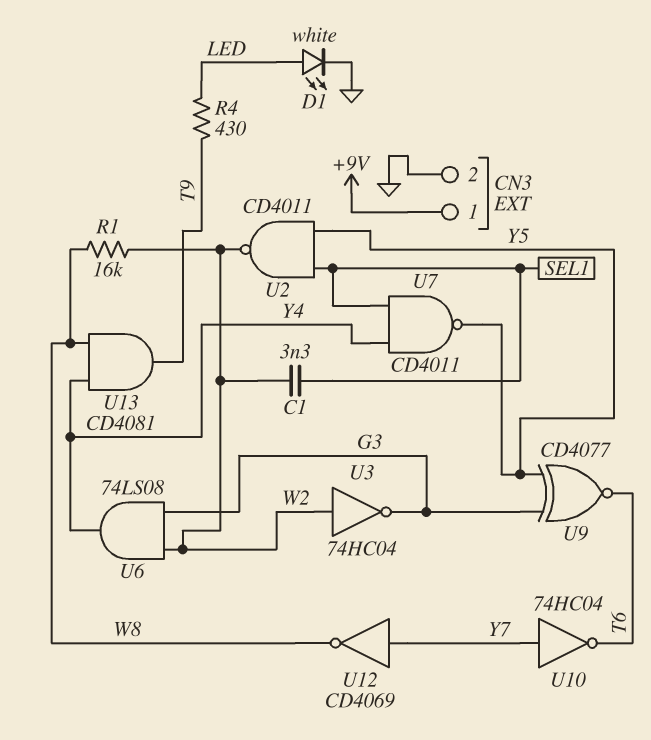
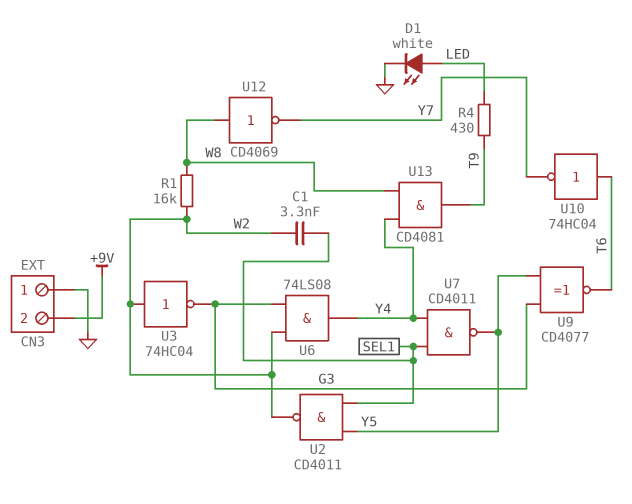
CN3 pin 1: +9V -> GND
CN3 pin 2: GND -> +9V
U10: NOT 74HC04 (in Y7, out T6) -> NOT 74HC04 (in T6, out Y7)
U12: NOT CD4069 (in Y7, out W8) -> NOT CD4069 (in W8, out Y7)

